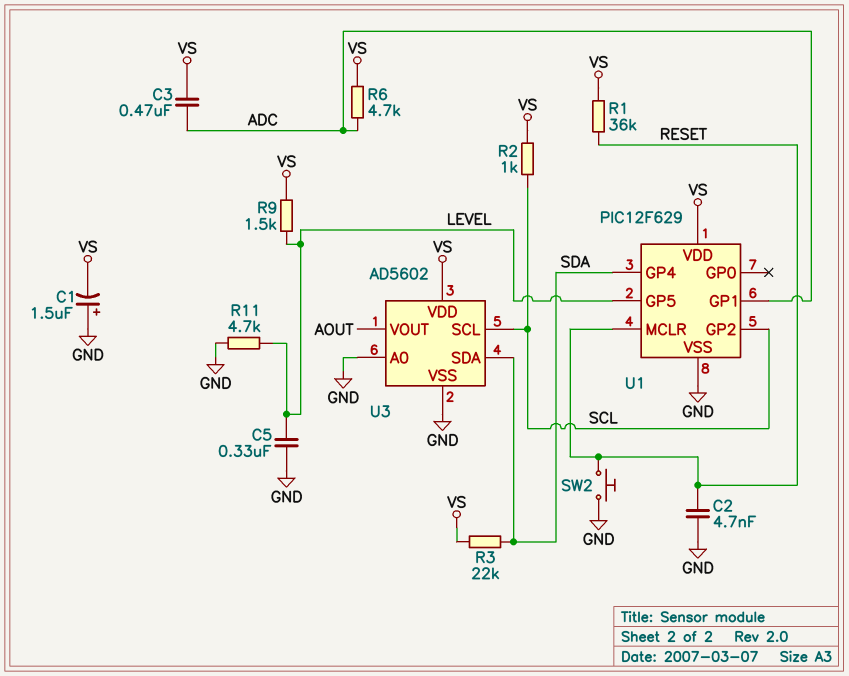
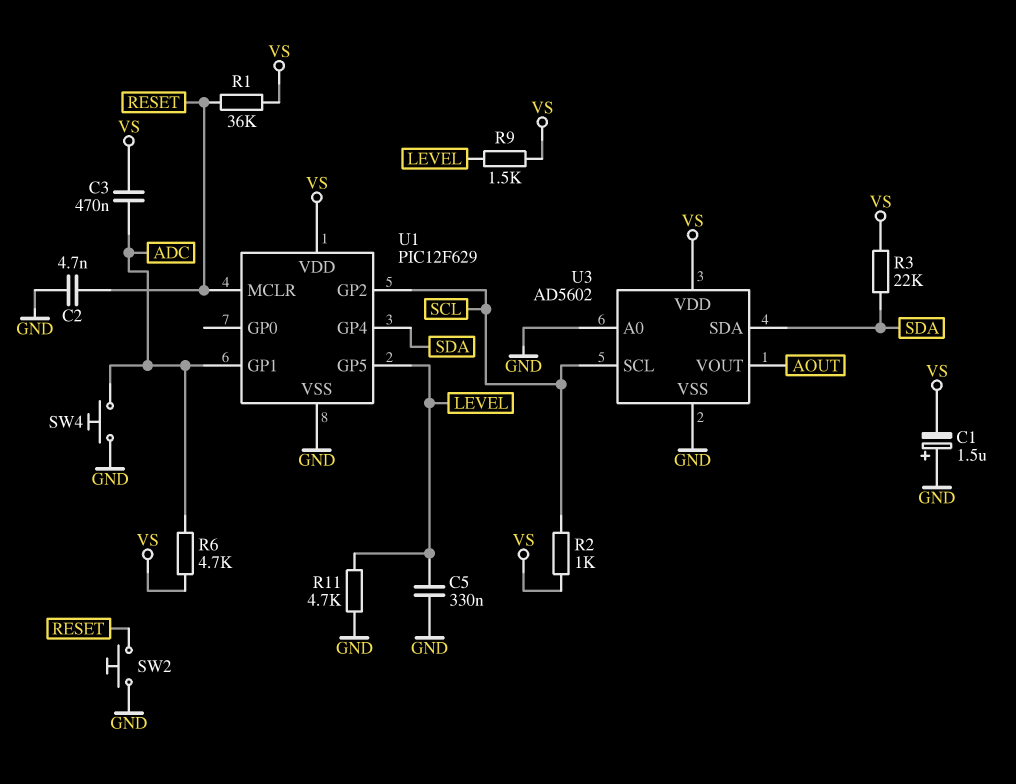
SW4: none -> button (ADC, GND)

